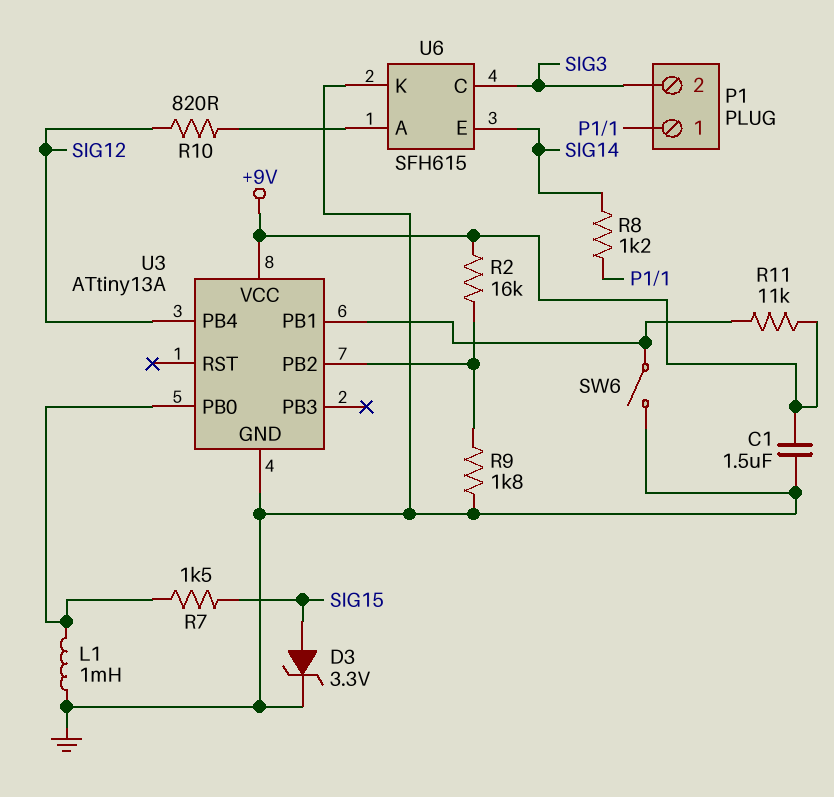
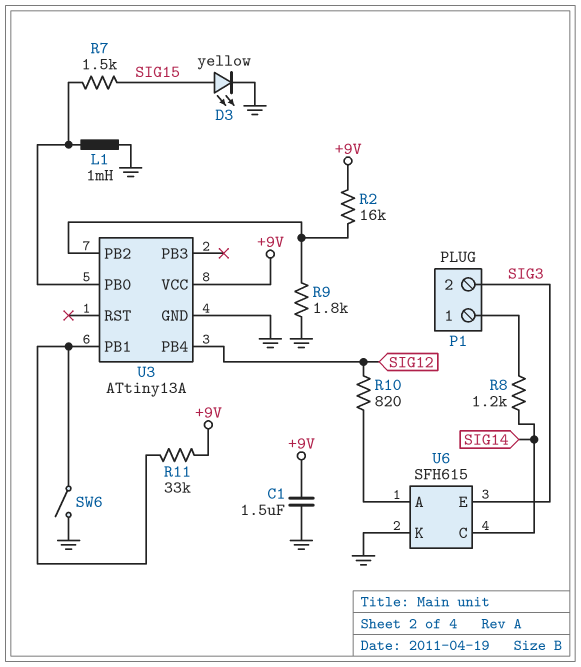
D3: zener 3.3V (A SIG15, K GND) -> LED yellow (A SIG15, K GND)
R11: 11k (+9V, U3/PB1) -> 33k (+9V, U3/PB1)
U6 pin C: SIG3 -> SIG14
U6 pin E: SIG14 -> SIG3

